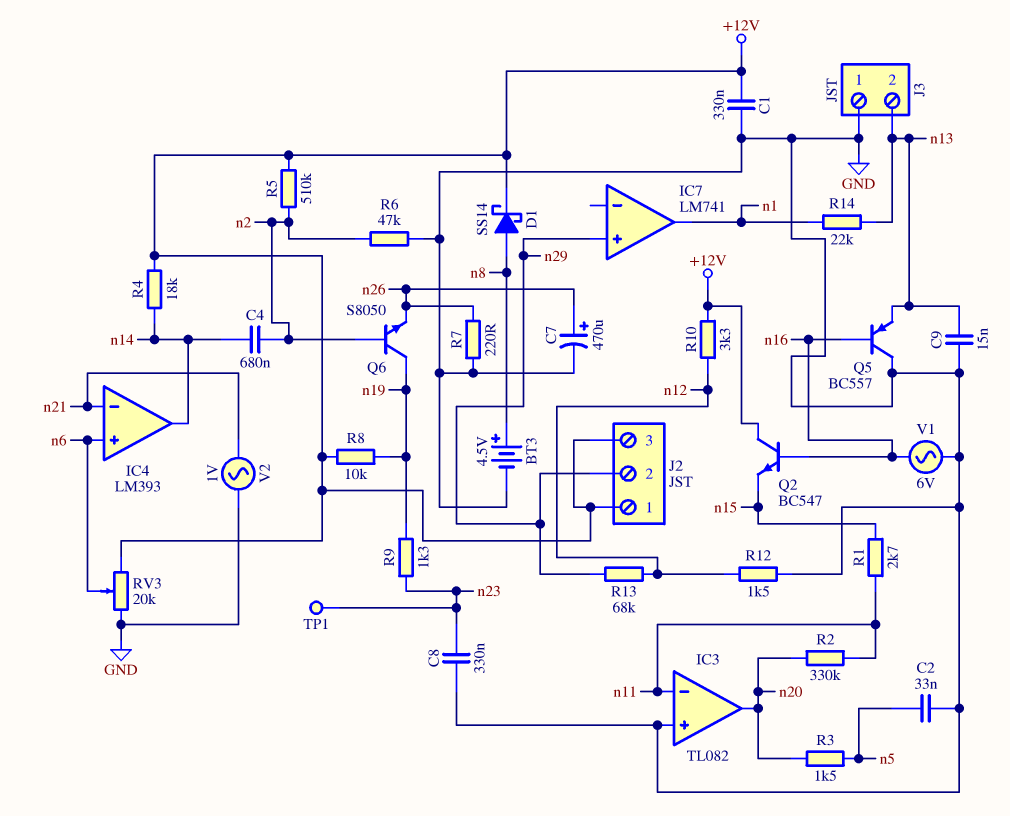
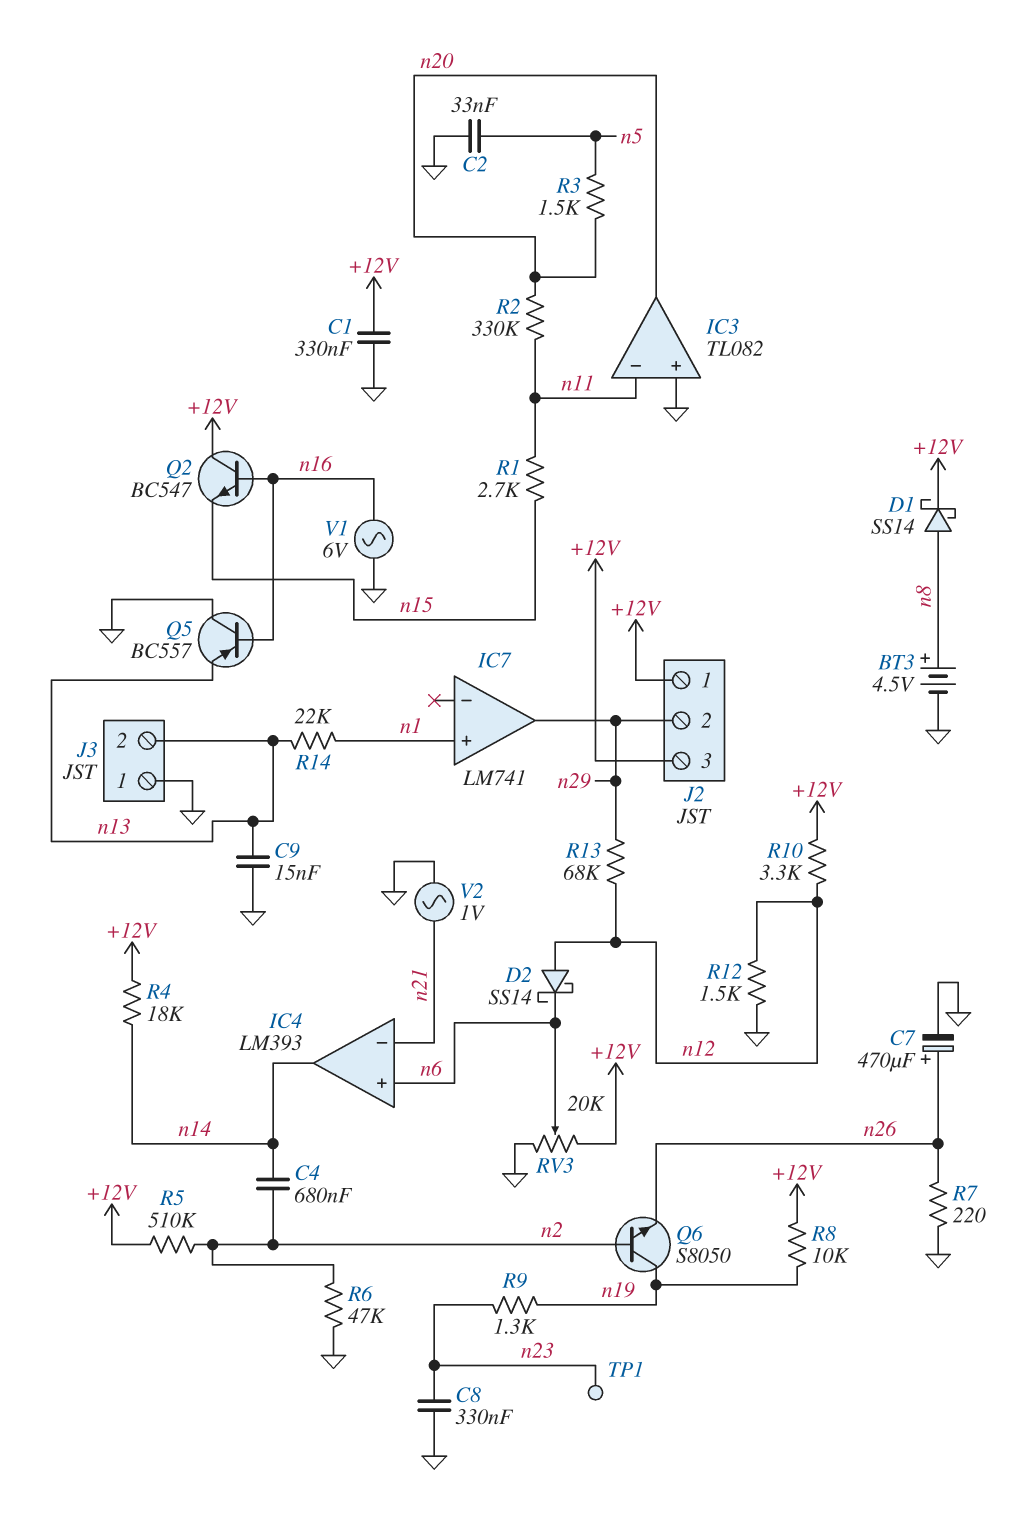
D2: none -> schottky SS14 (A n12, K n6)
IC7 pin in+: n29 -> n1
IC7 pin out: n1 -> n29

